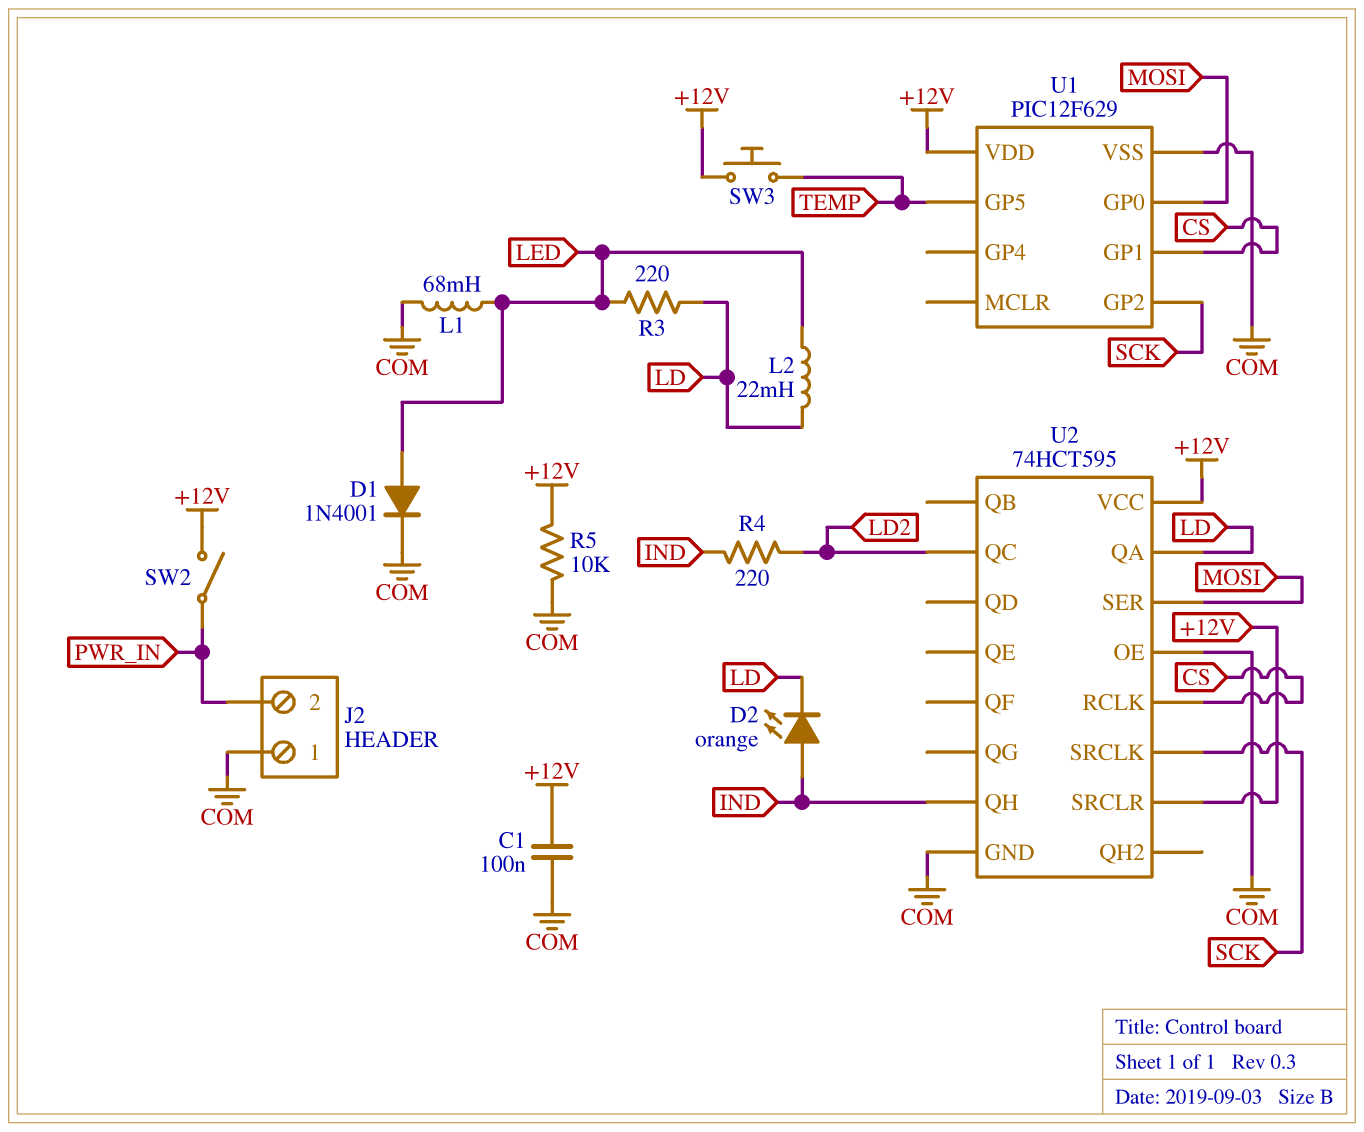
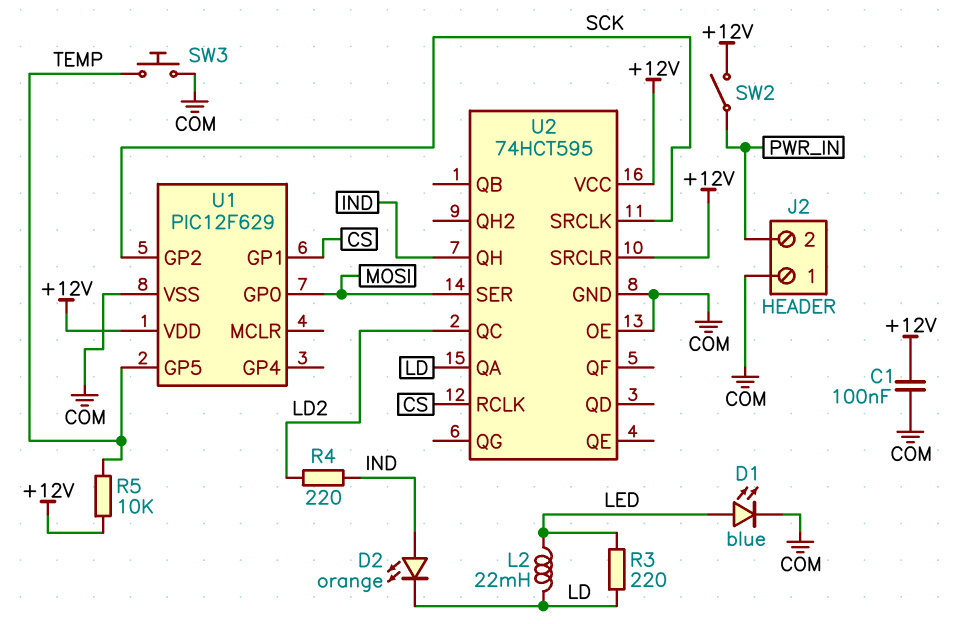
D1: diode 1N4001 (A LED, K COM) -> LED blue (A LED, K COM)
L1: 68mH (COM, LED) -> none
R5: 10k (+12V, COM) -> 10k (+12V, TEMP)
SW3: button (+12V, TEMP) -> button (COM, TEMP)

